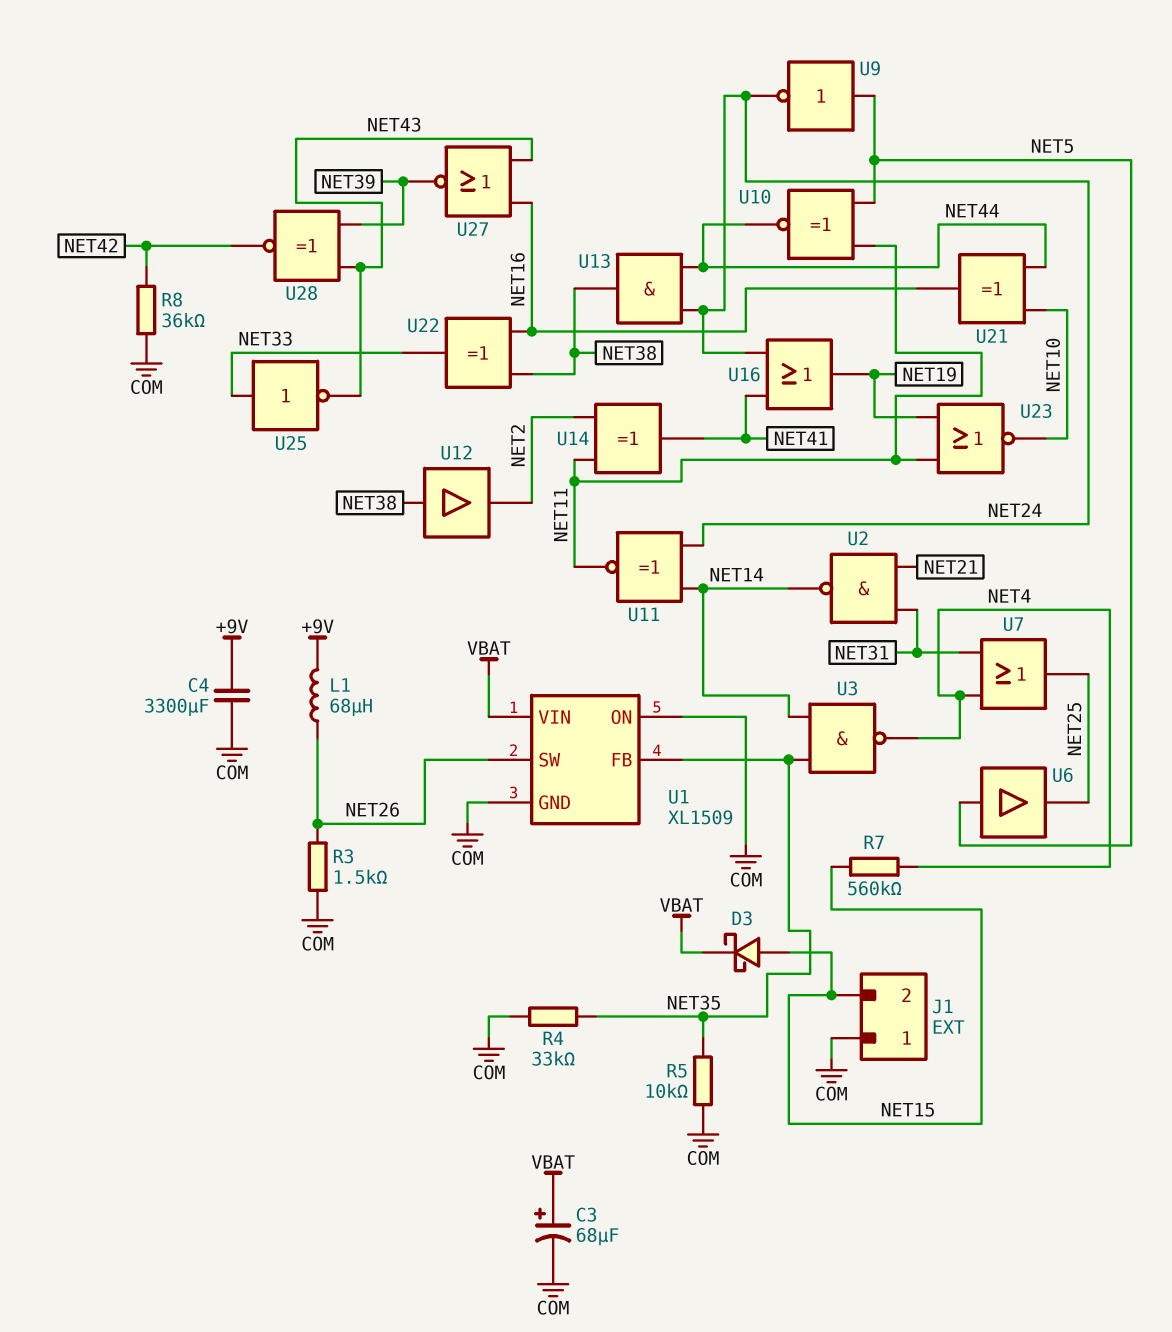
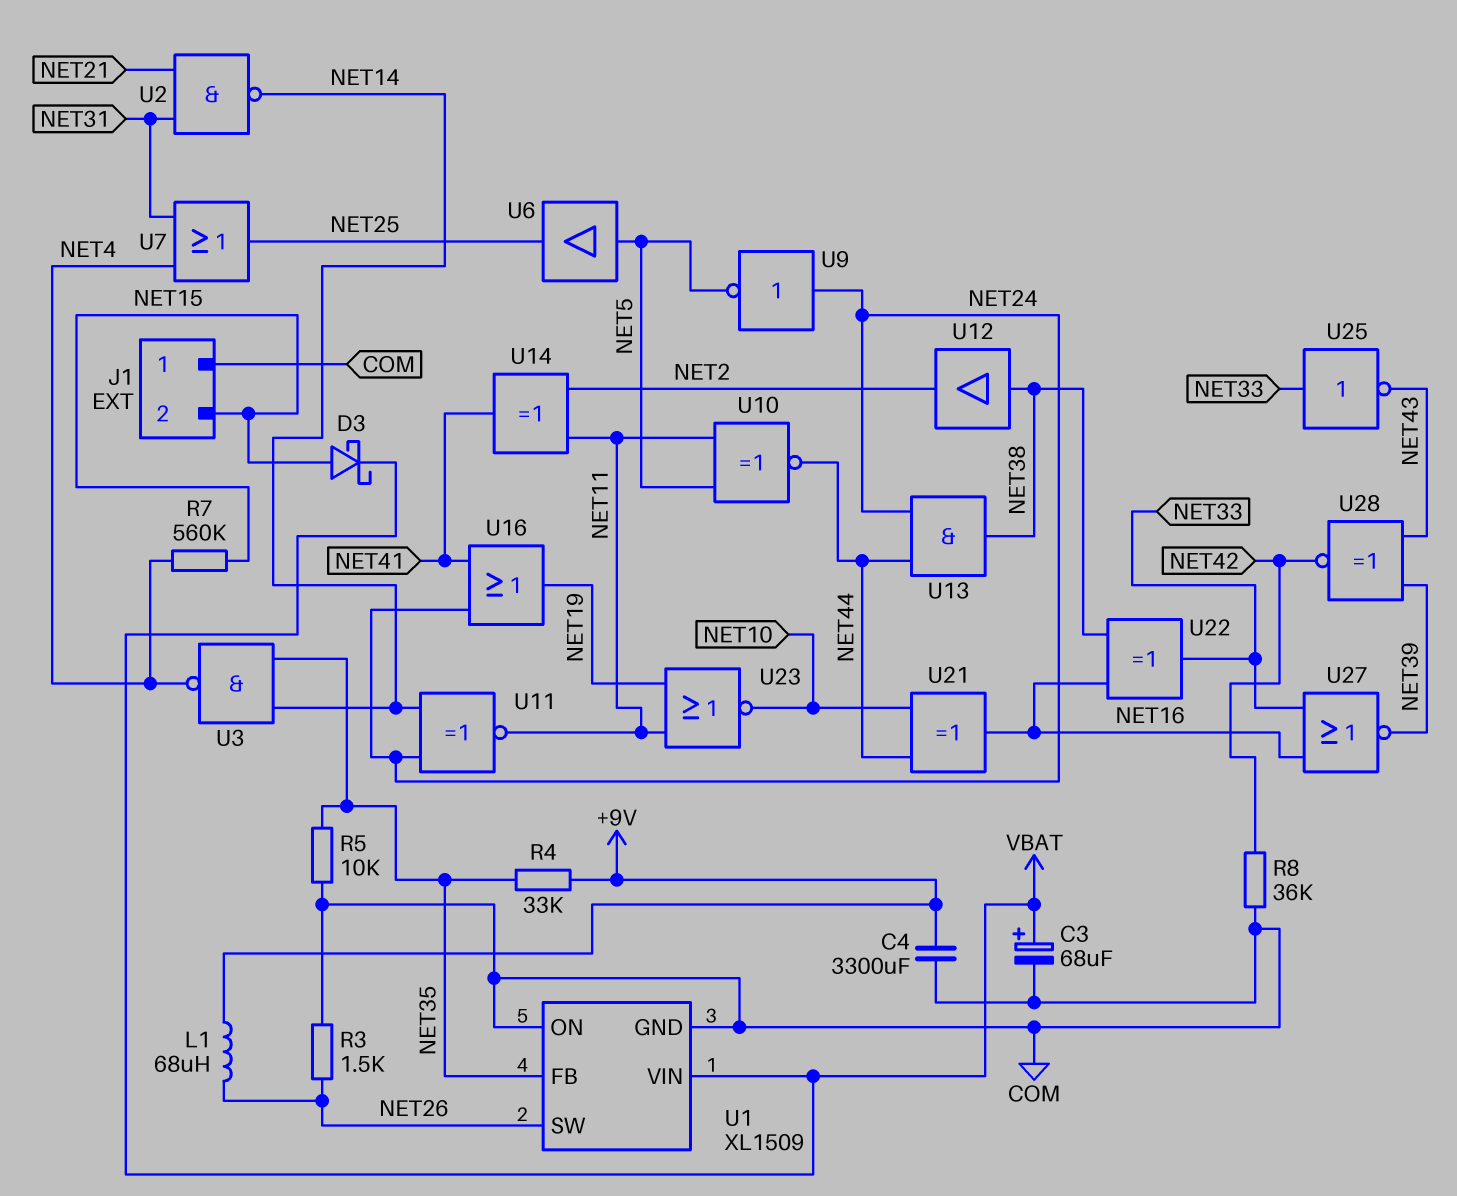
R4: 33k (COM, NET35) -> 33k (+9V, NET35)
U9: NOT (in NET5, out NET24) -> NOT (in NET24, out NET5)
U27: NOR (in NET16, in NET43, out NET39) -> NOR (in NET16, in NET33, out NET39)

